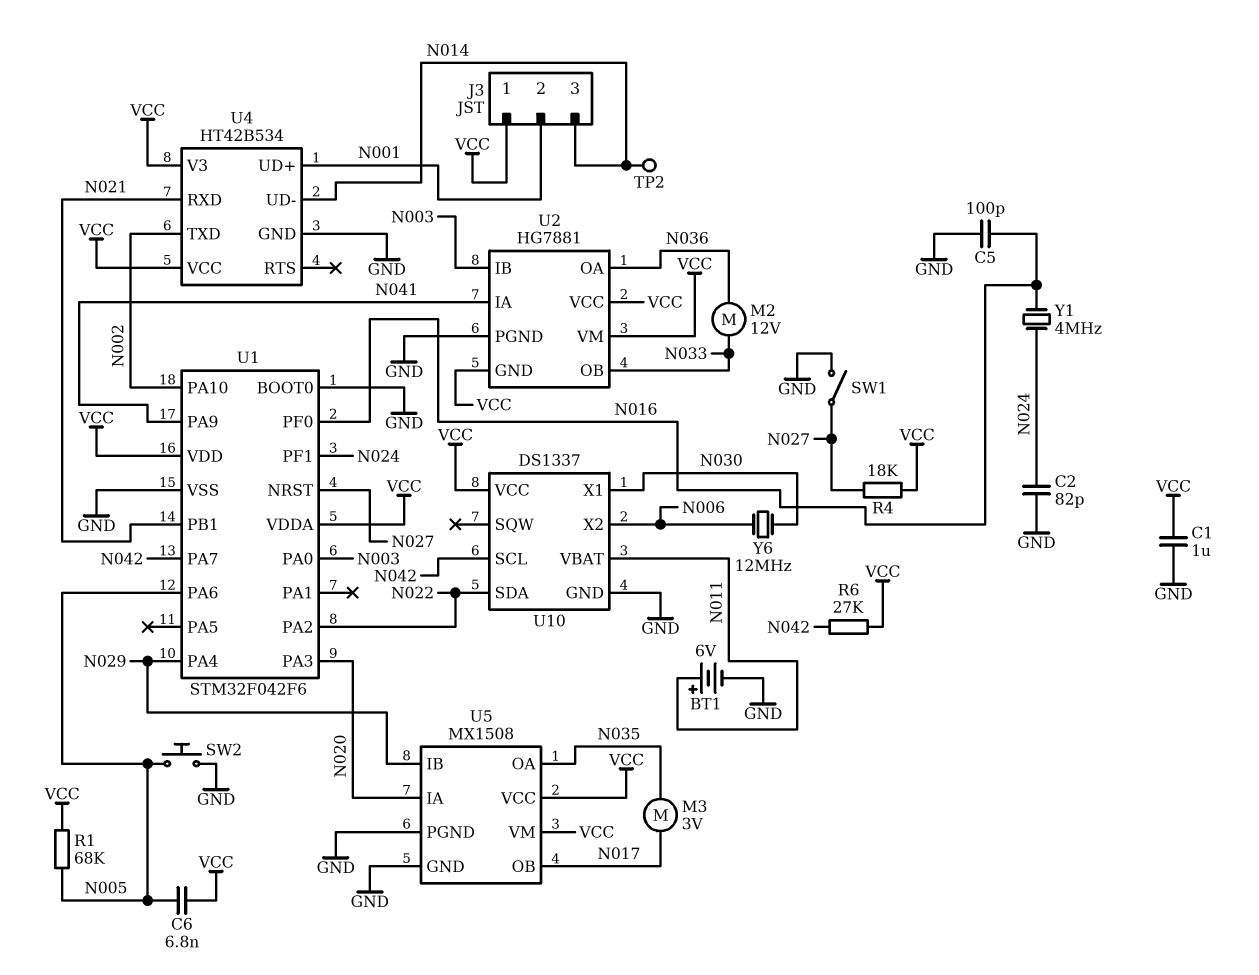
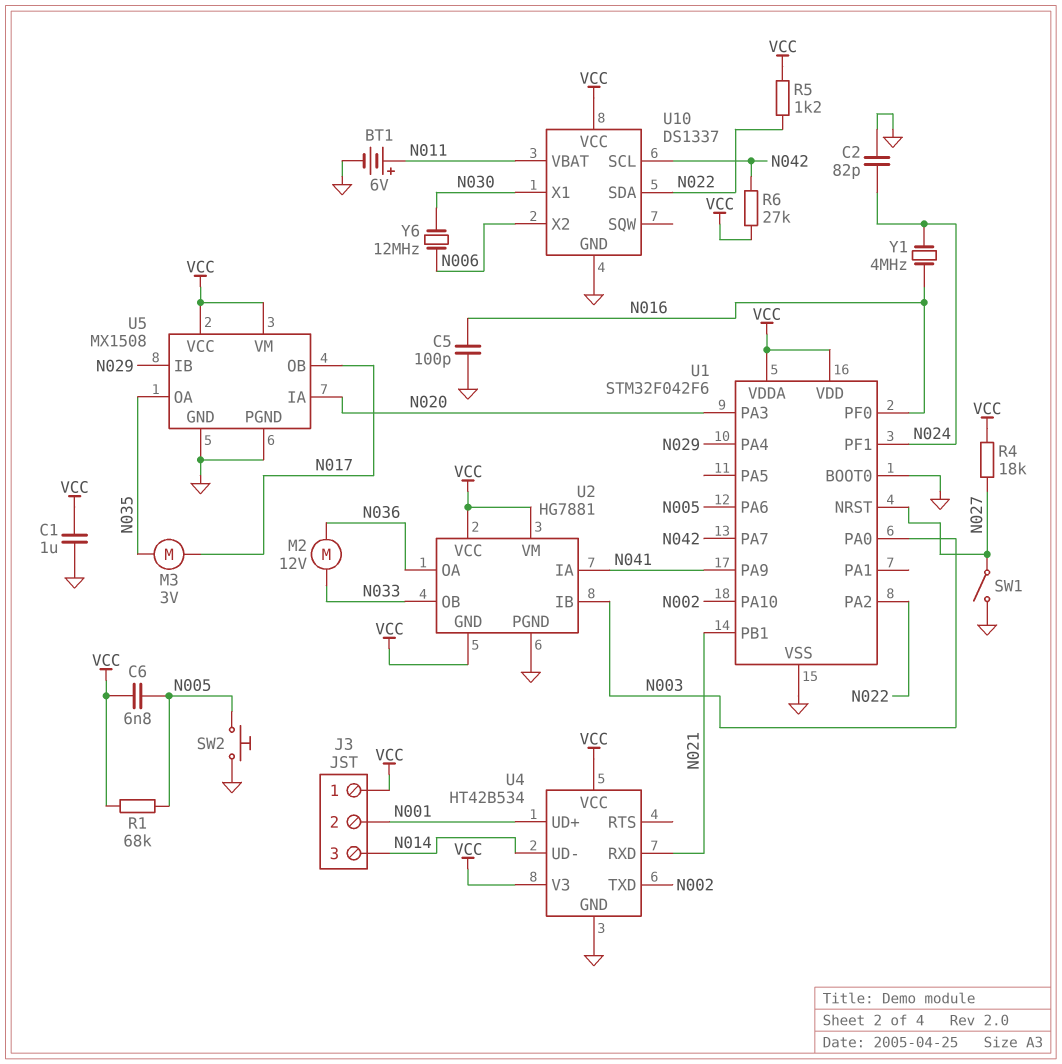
R5: none -> 1.2k (N022, VCC)
TP2: test point (N014) -> none

